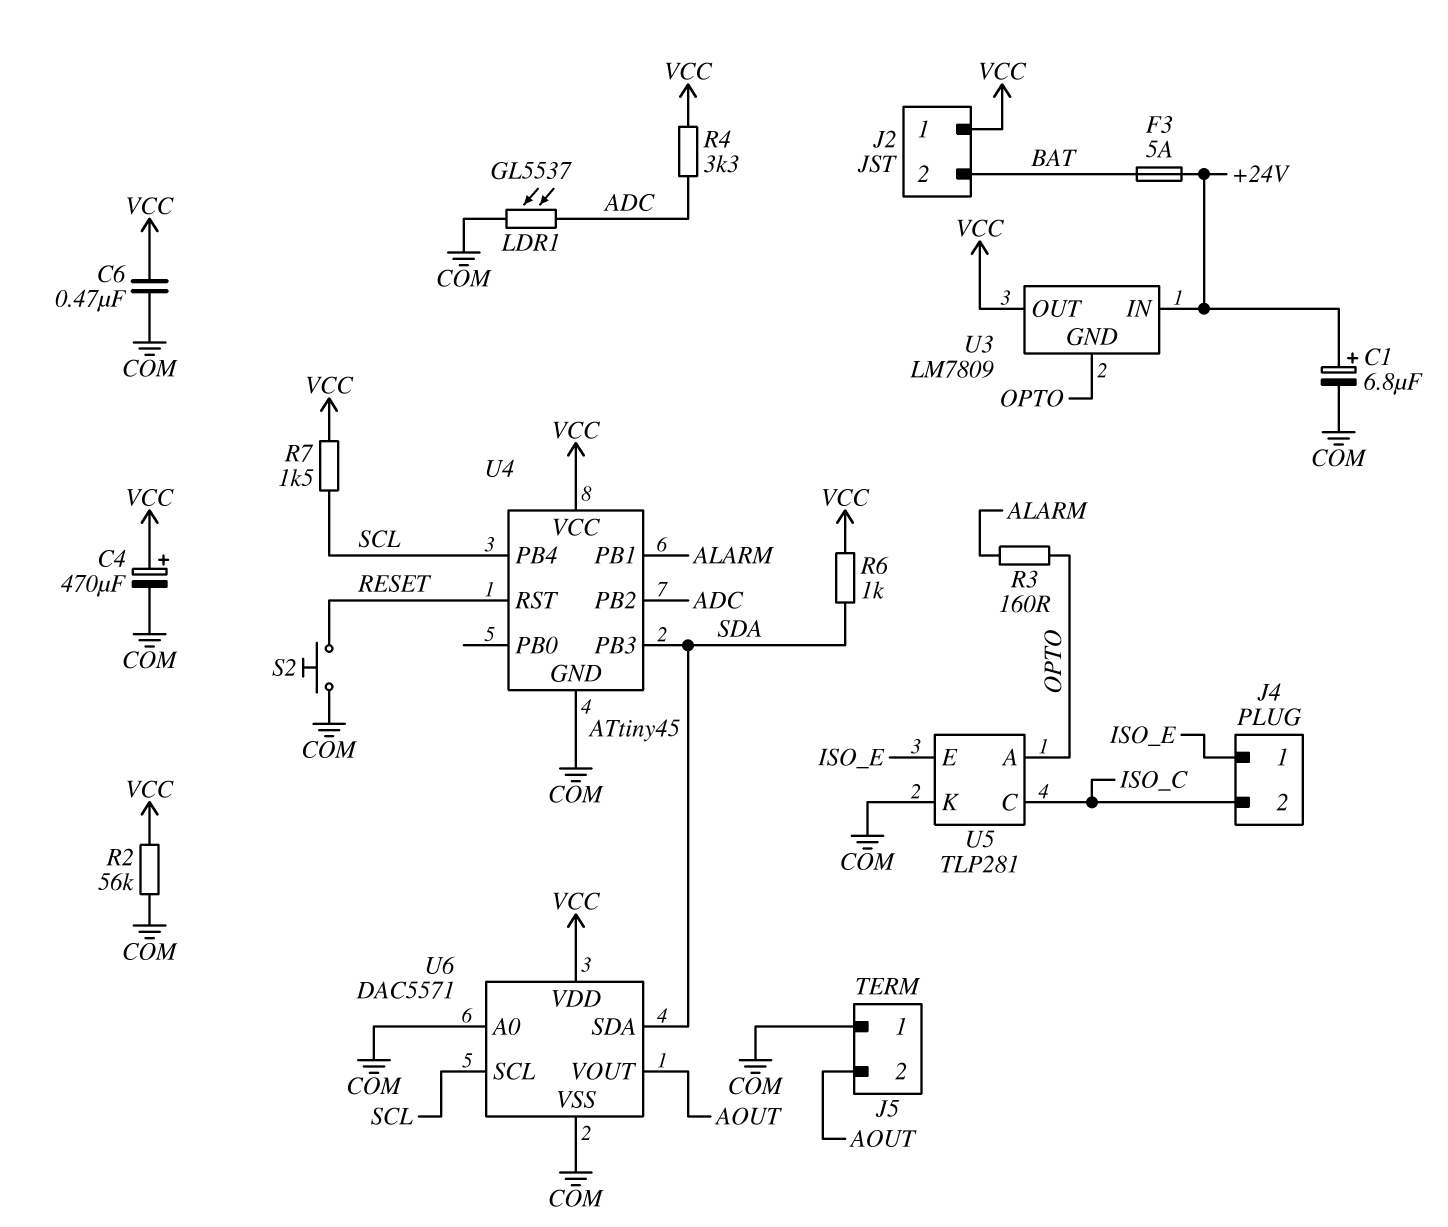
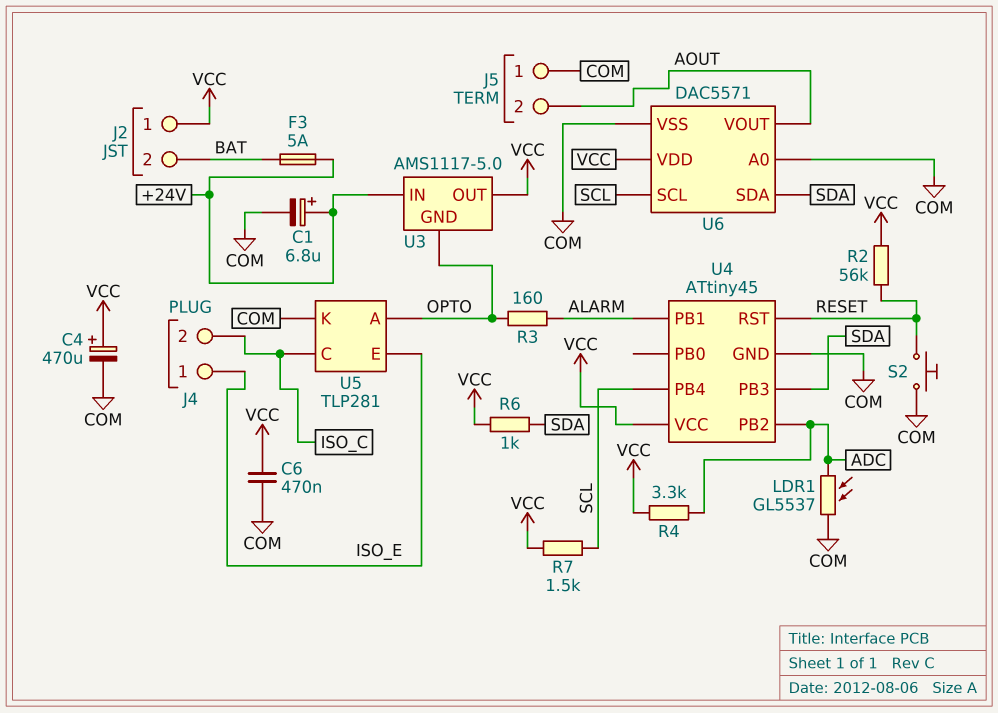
R2: 56k (COM, VCC) -> 56k (RESET, VCC)
U3: LM7809 -> AMS1117-5.0

